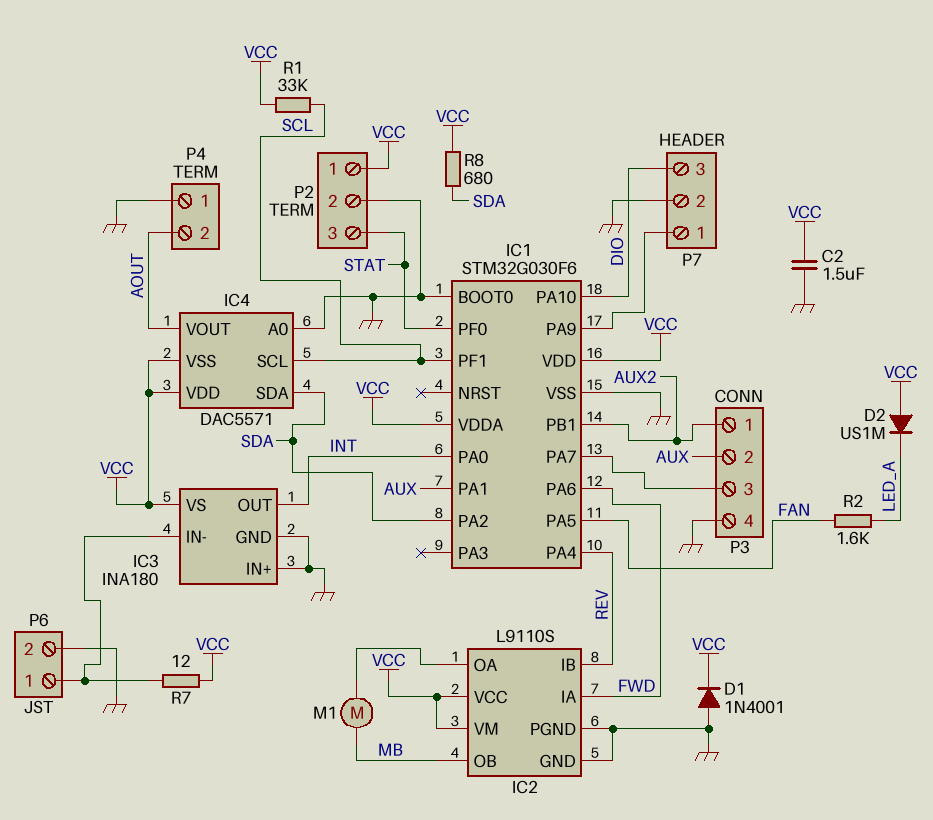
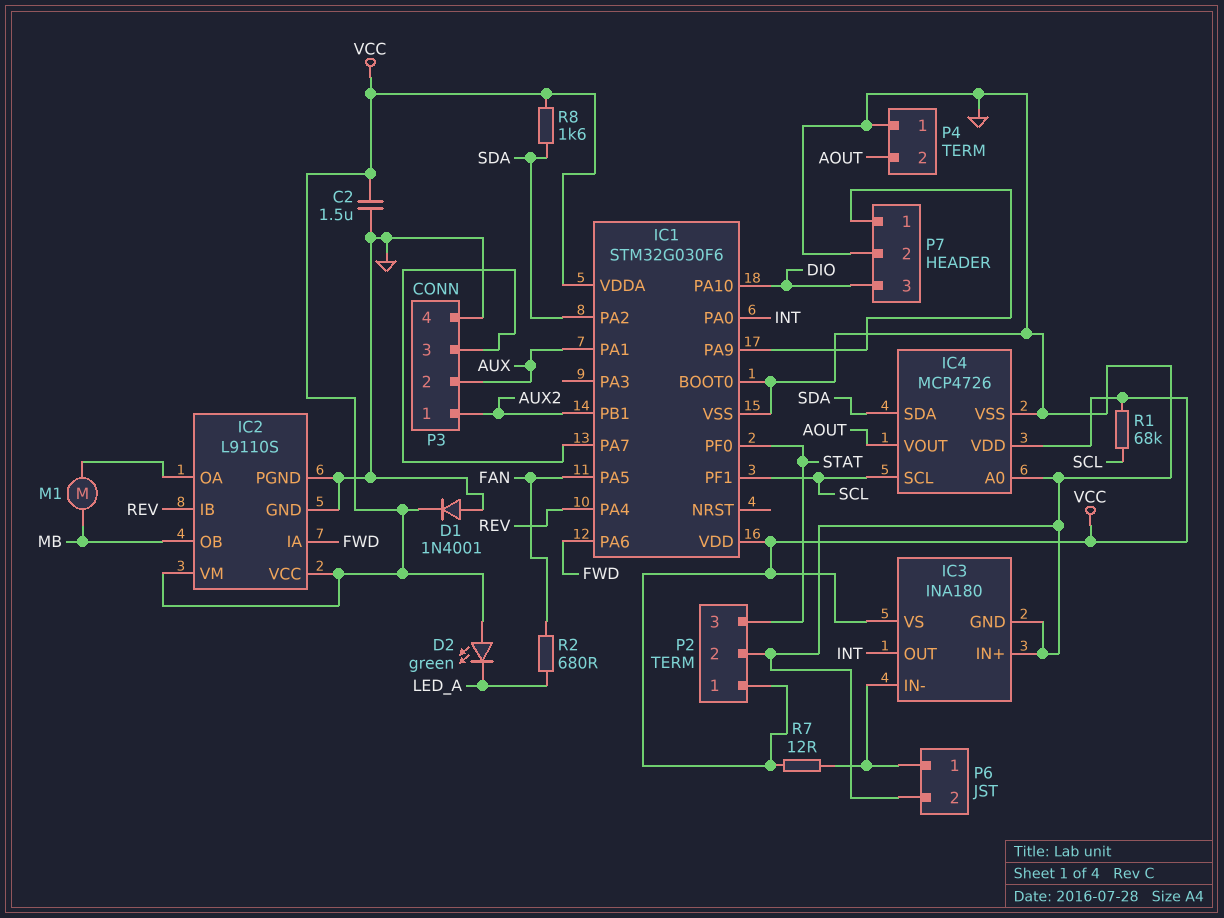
D2: diode US1M (A VCC, K LED_A) -> LED green (A VCC, K LED_A)
IC4: DAC5571 -> MCP4726
IC4 pin VSS: VCC -> GND
R1: 33k (SCL, VCC) -> 68k (SCL, VCC)
R2: 1.6k (FAN, LED_A) -> 680 (FAN, LED_A)
R8: 680 (SDA, VCC) -> 1.6k (SDA, VCC)

